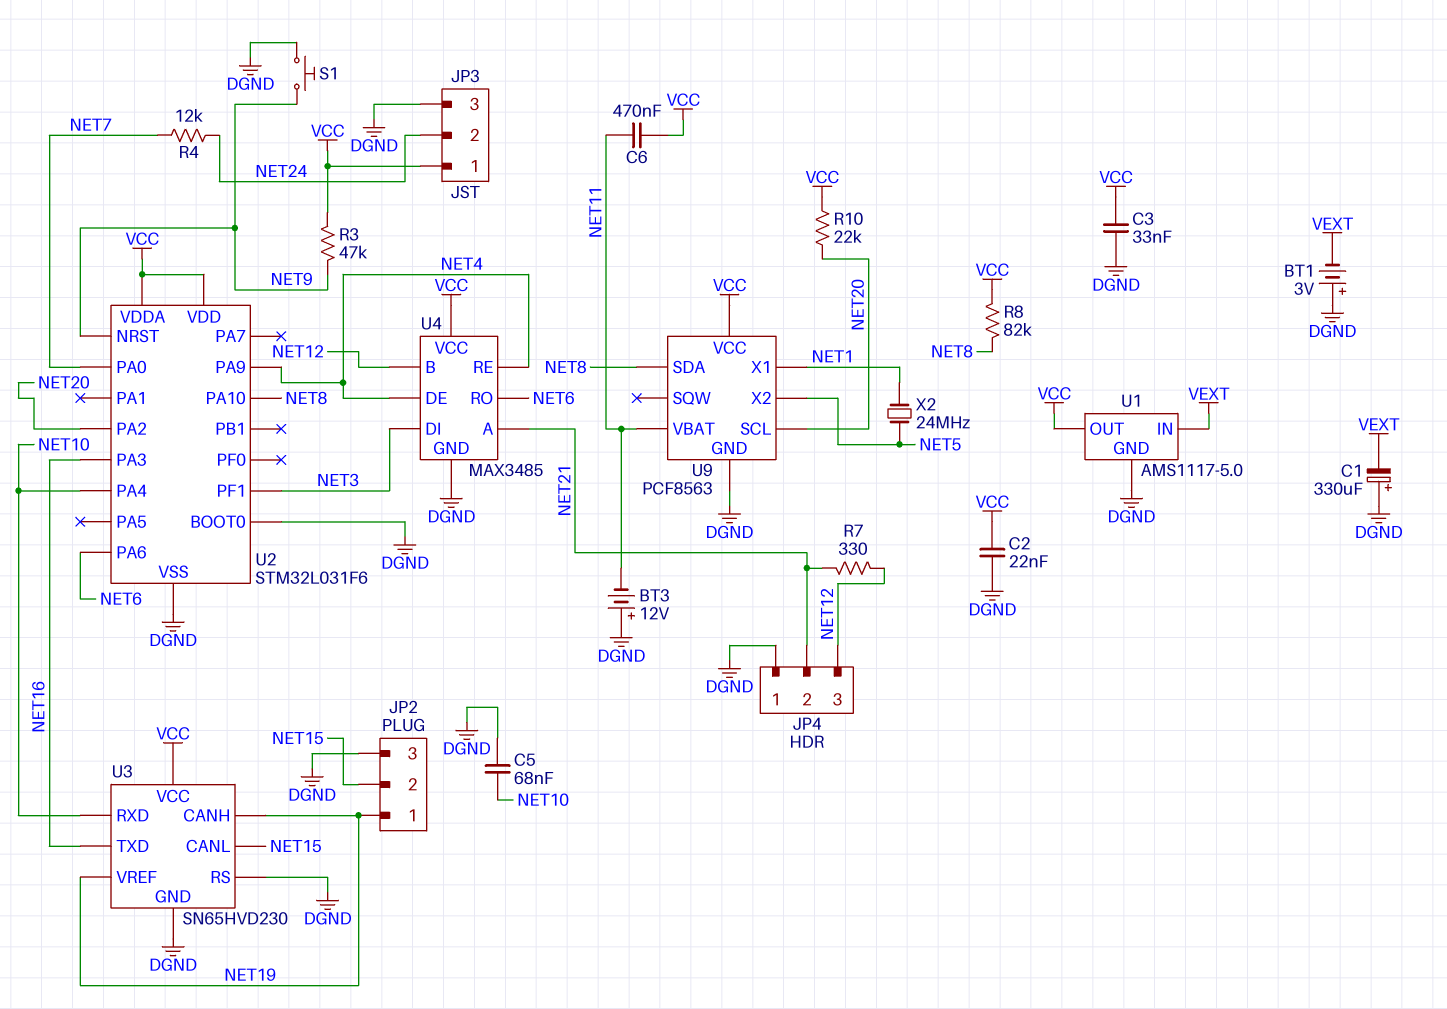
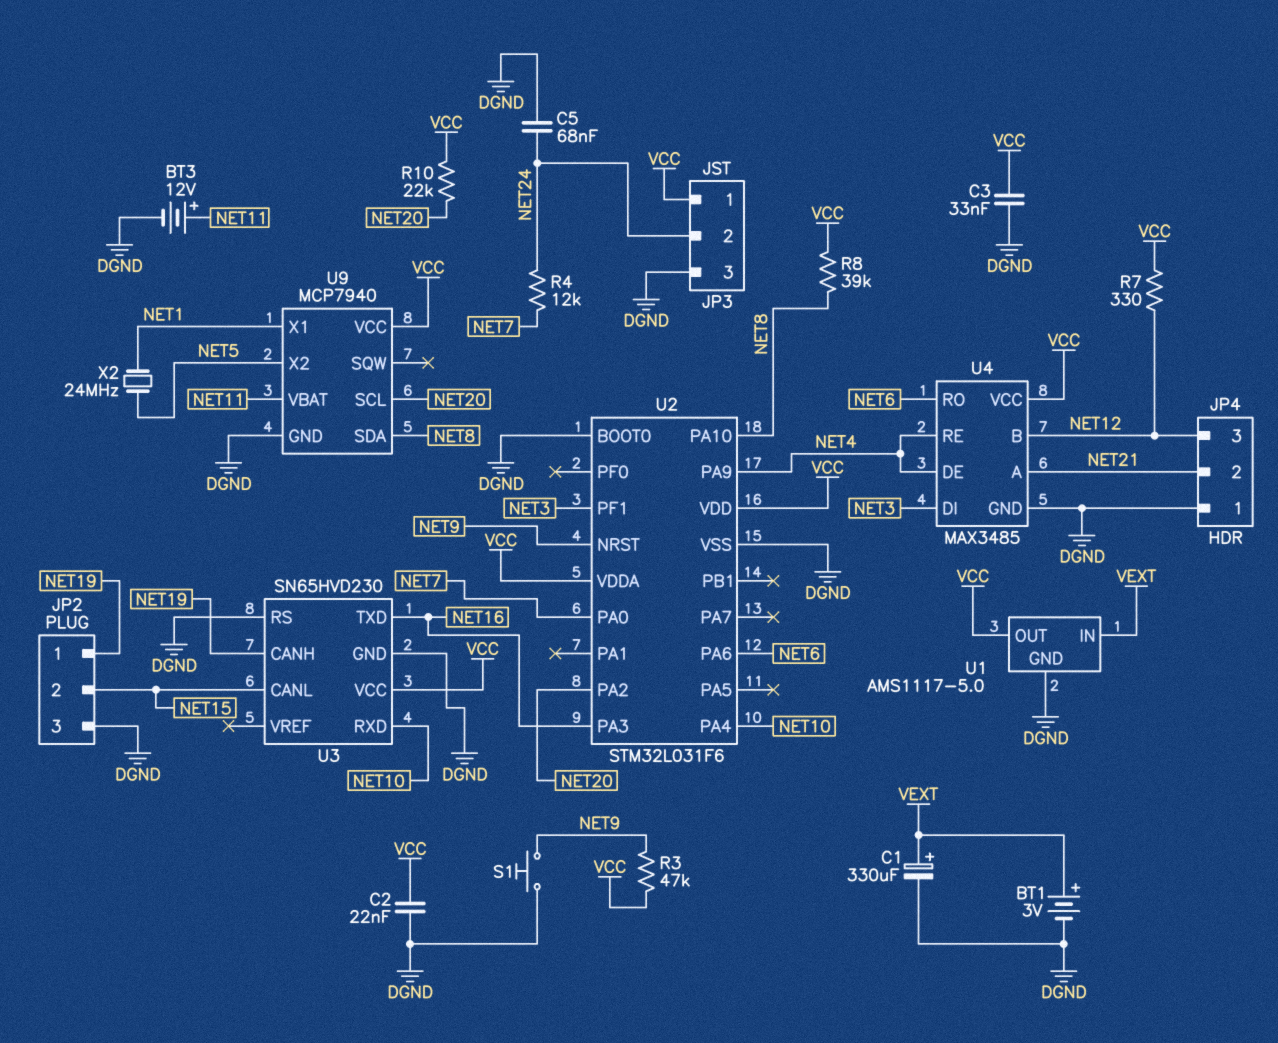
BT1: 3V (plus DGND, minus VEXT) -> 3V (plus VEXT, minus DGND)
BT3: 12V (plus DGND, minus NET11) -> 12V (plus NET11, minus DGND)
C1: 330uF (plus DGND, minus VEXT) -> 330uF (plus VEXT, minus DGND)
C5: 68nF (DGND, NET10) -> 68nF (DGND, NET24)
C6: 470nF (NET11, VCC) -> none
R7: 330 (NET12, NET21) -> 330 (NET12, VCC)
R8: 82k (NET8, VCC) -> 39k (NET8, VCC)
U3 pin VREF: NET19 -> none
U9: PCF8563 -> MCP7940

